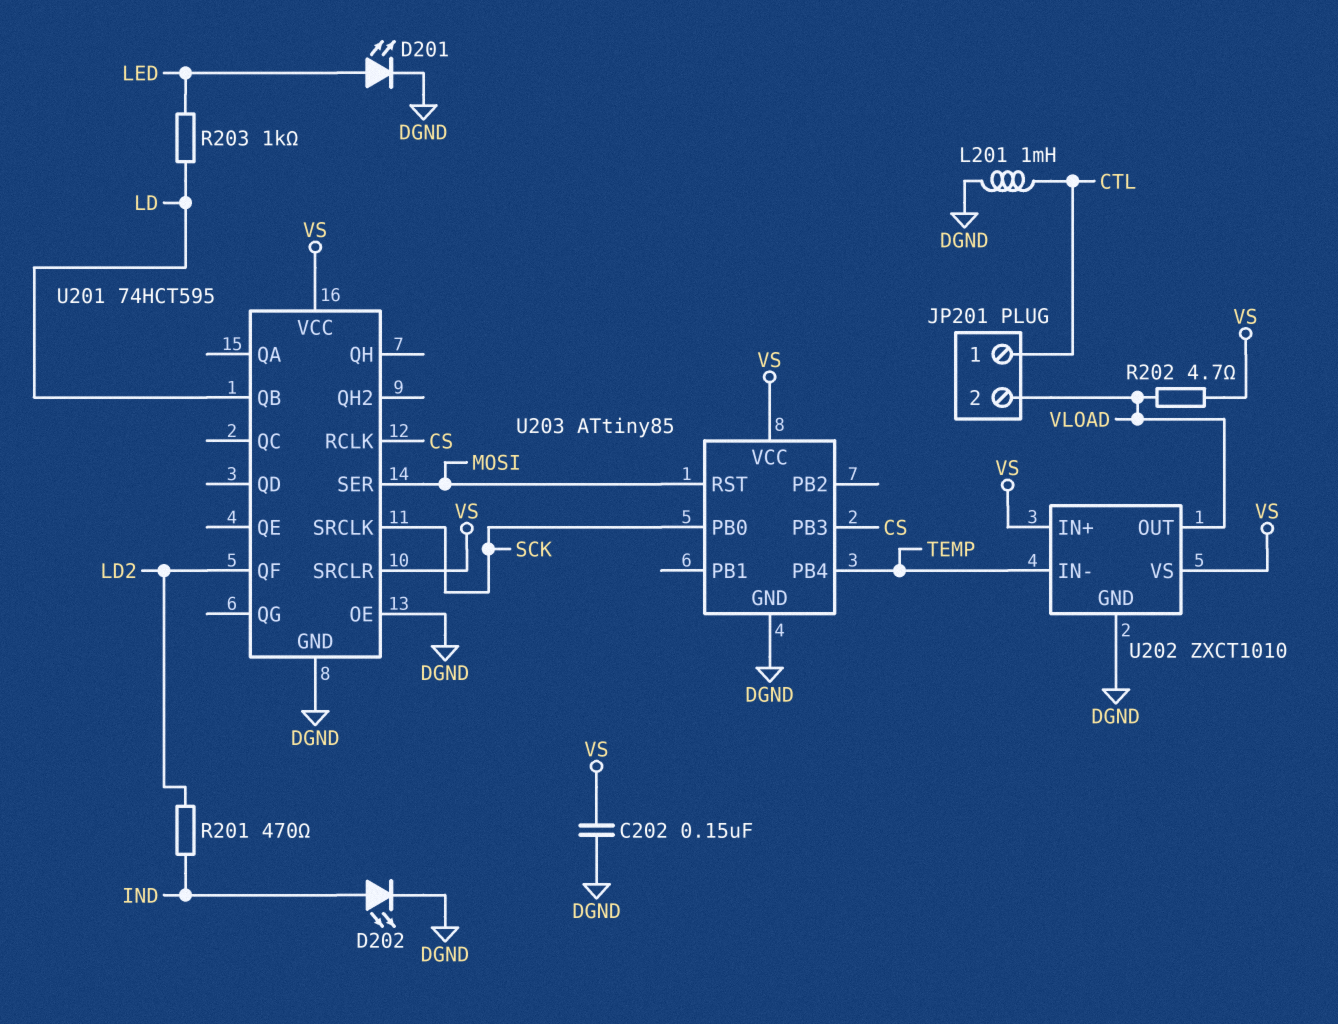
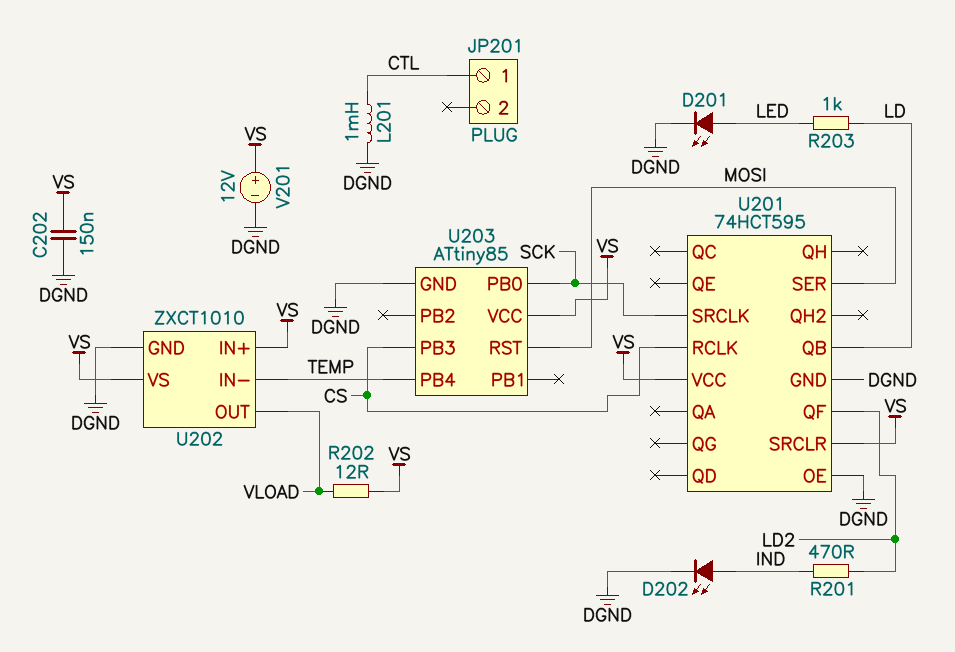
JP201 pin 2: VLOAD -> none
R202: 4.7 (VLOAD, VS) -> 12 (VLOAD, VS)
V201: none -> 12V (plus VS, minus DGND)

